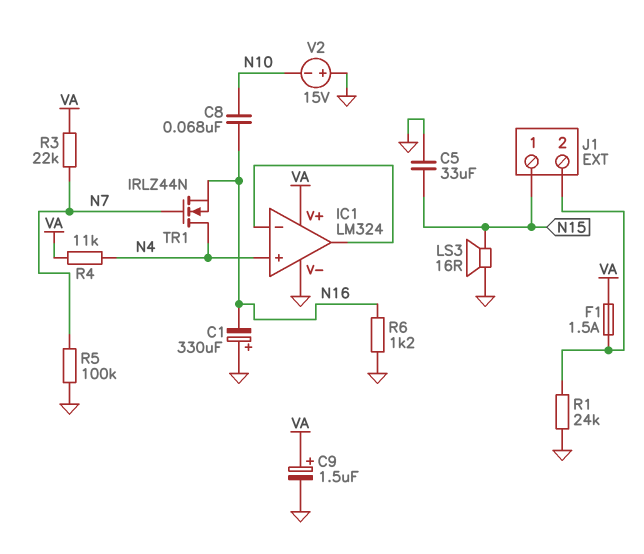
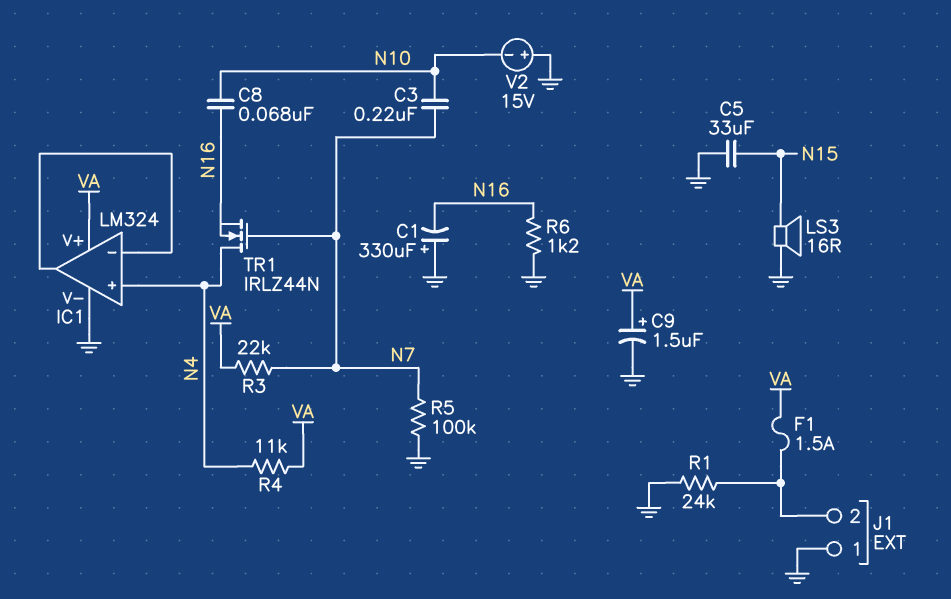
C3: none -> 220nF (N7, N10)
J1 pin 1: N15 -> GND

